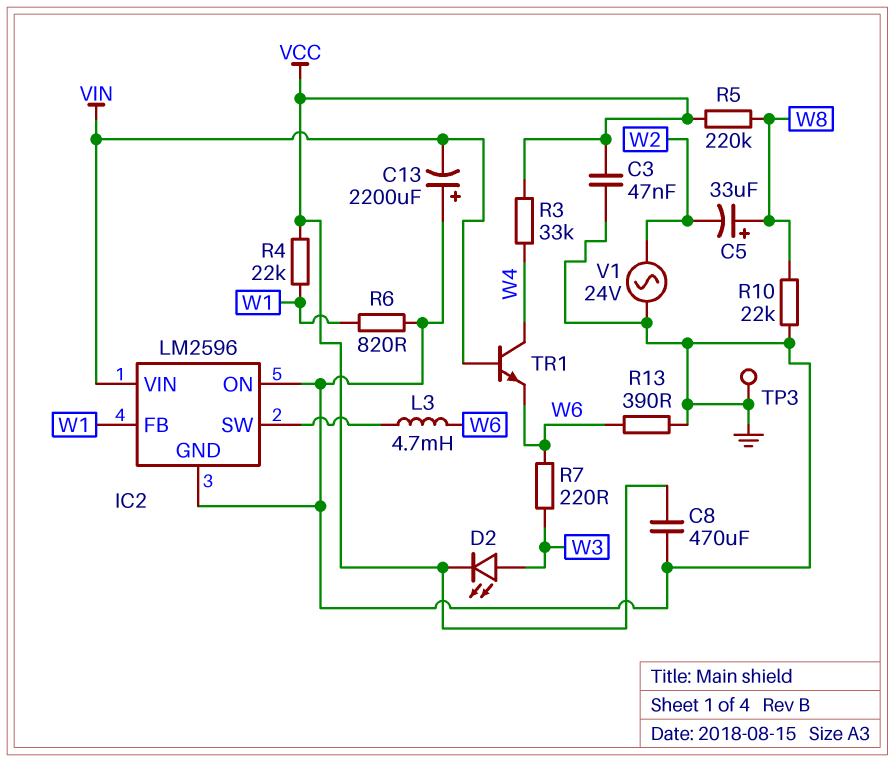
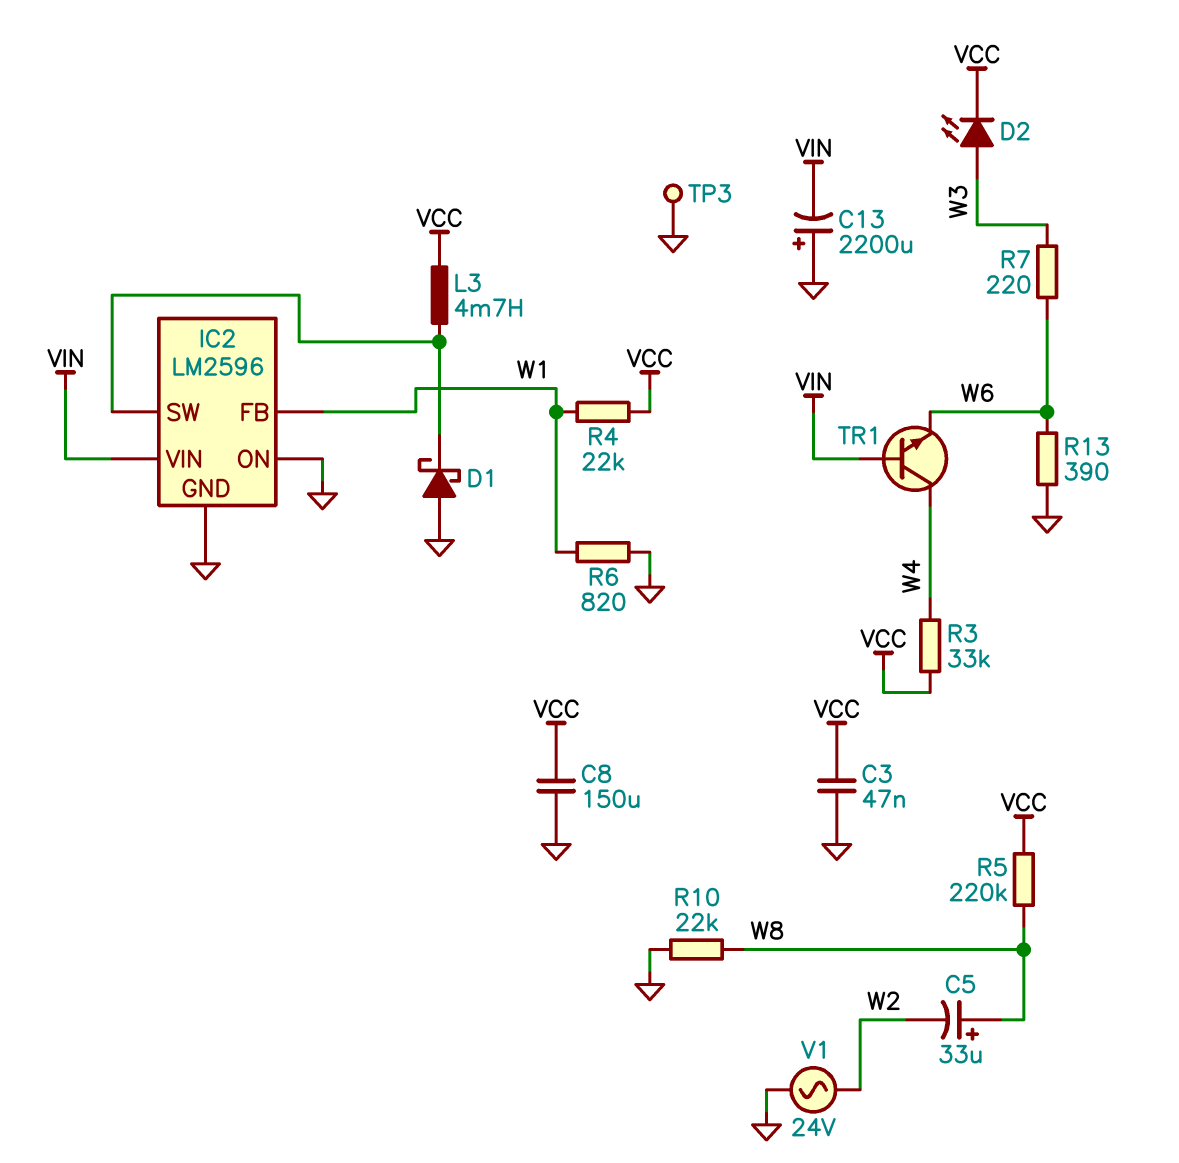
C8: 470uF (GND, VCC) -> 150uF (GND, VCC)
D1: none -> schottky (A GND, K IC2/SW)
L3: 4.7mH (IC2/SW, W6) -> 4.7mH (IC2/SW, VCC)

